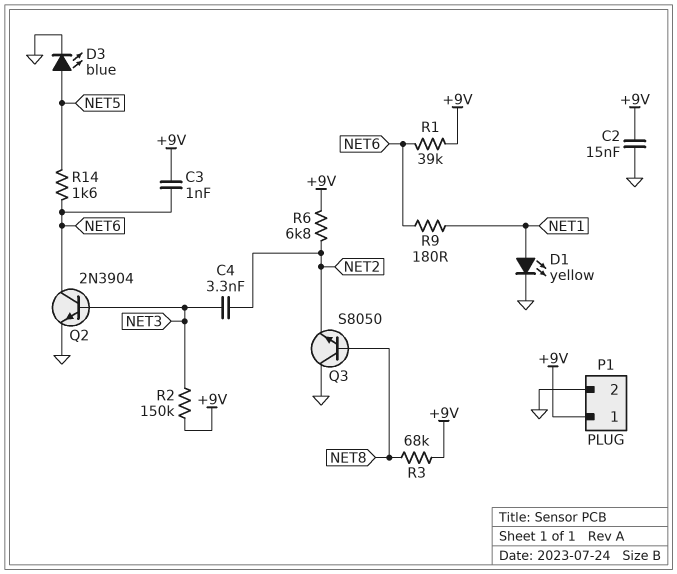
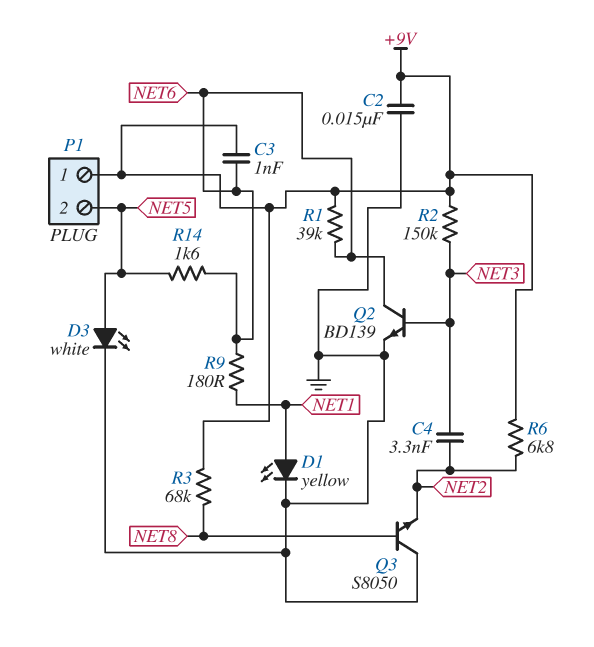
D3: LED blue (A NET5, K GND) -> LED white (A NET5, K GND)
P1 pin 2: GND -> NET5
Q2: NPN 2N3904 (B NET3, C NET6, E GND) -> NPN BD139 (B NET3, C NET6, E GND)

